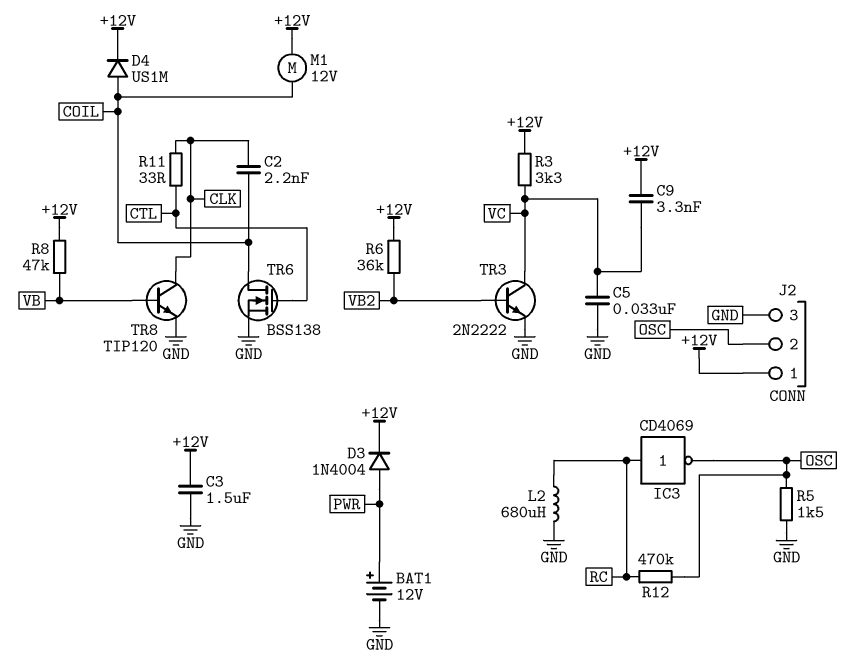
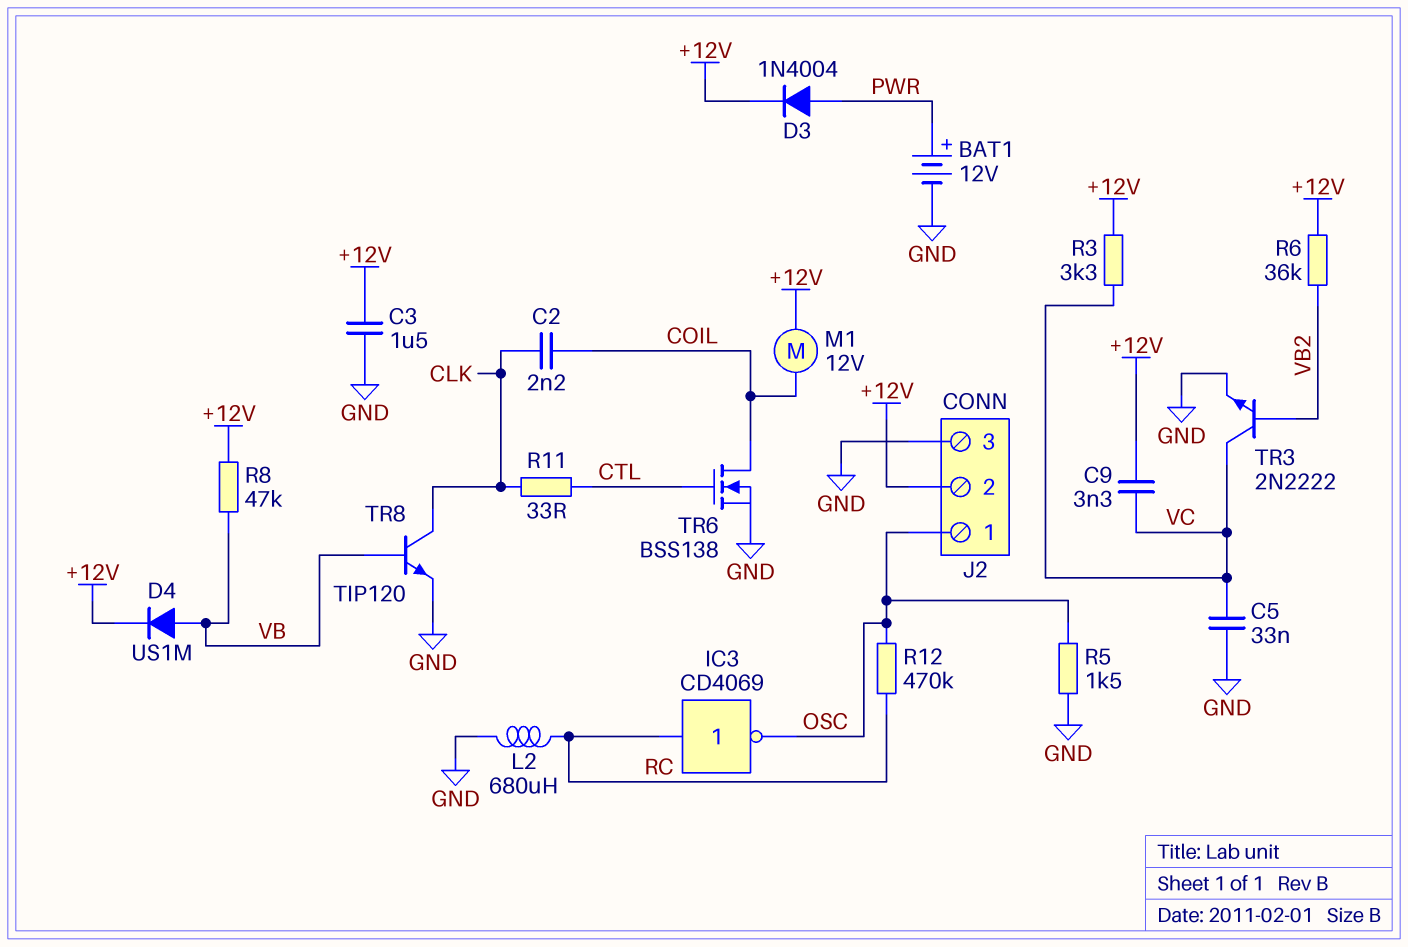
D4: diode US1M (A COIL, K +12V) -> diode US1M (A VB, K +12V)
J2 pin 1: +12V -> OSC
J2 pin 2: OSC -> +12V

